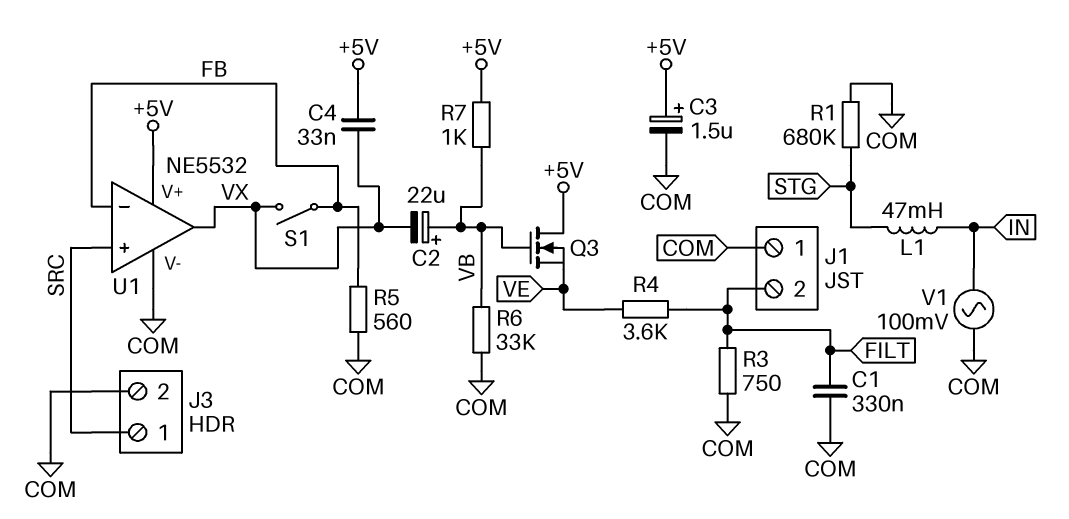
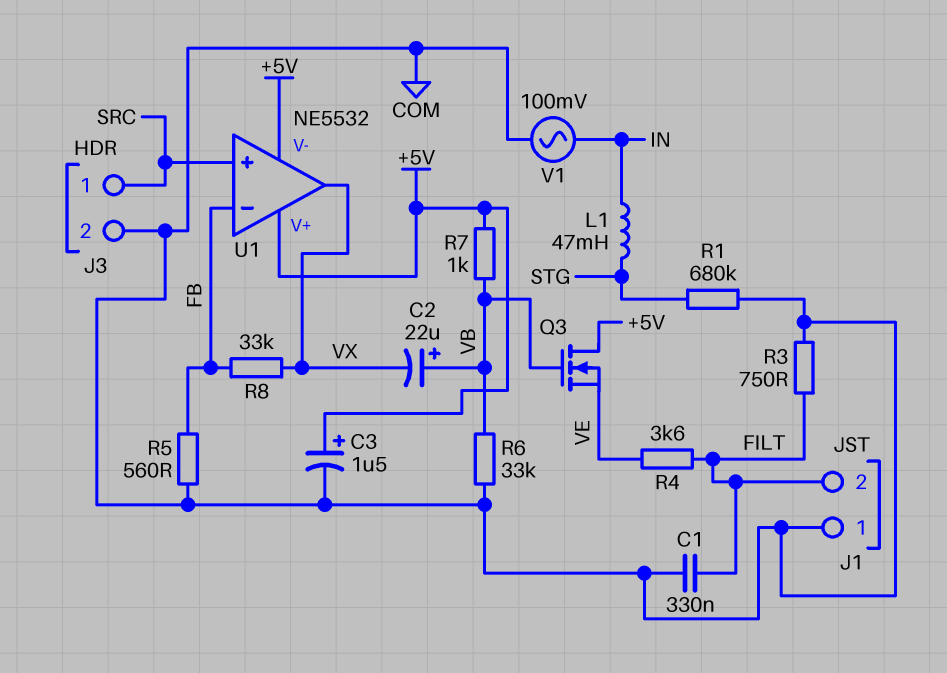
C4: 33nF (+5V, VX) -> none
R8: none -> 33k (FB, VX)
S1: switch (FB, VX) -> none
U1 pin V-: COM -> +5V

